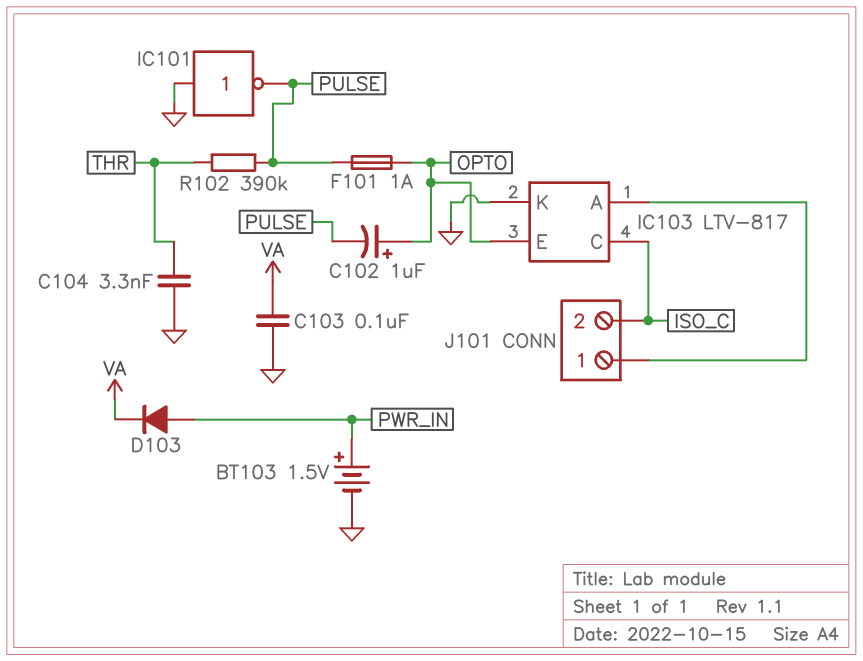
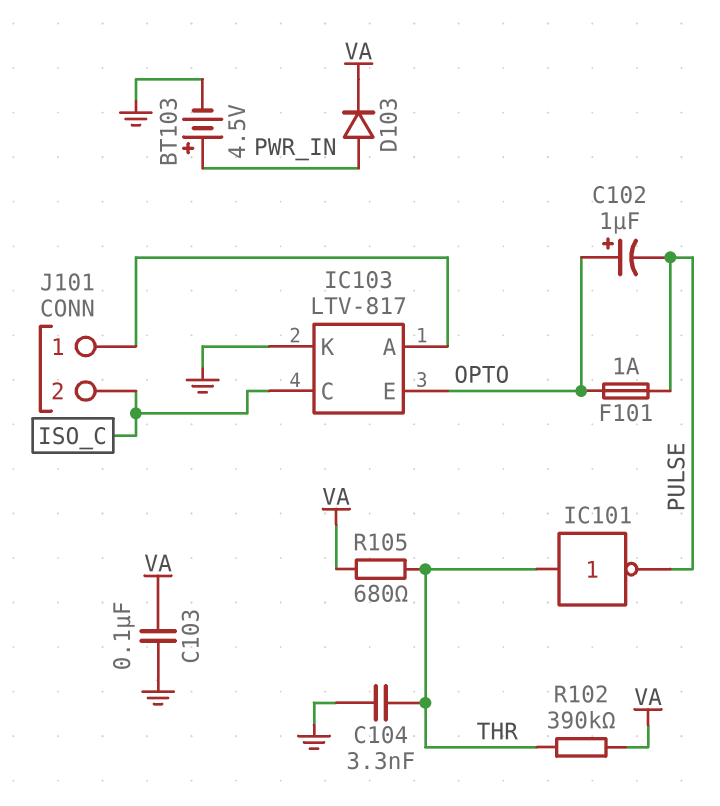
BT103: 1.5V (plus PWR_IN, minus GND) -> 4.5V (plus PWR_IN, minus GND)
IC101: NOT (in GND, out PULSE) -> NOT (in THR, out PULSE)
R102: 390k (PULSE, THR) -> 390k (THR, VA)
R105: none -> 680 (THR, VA)

